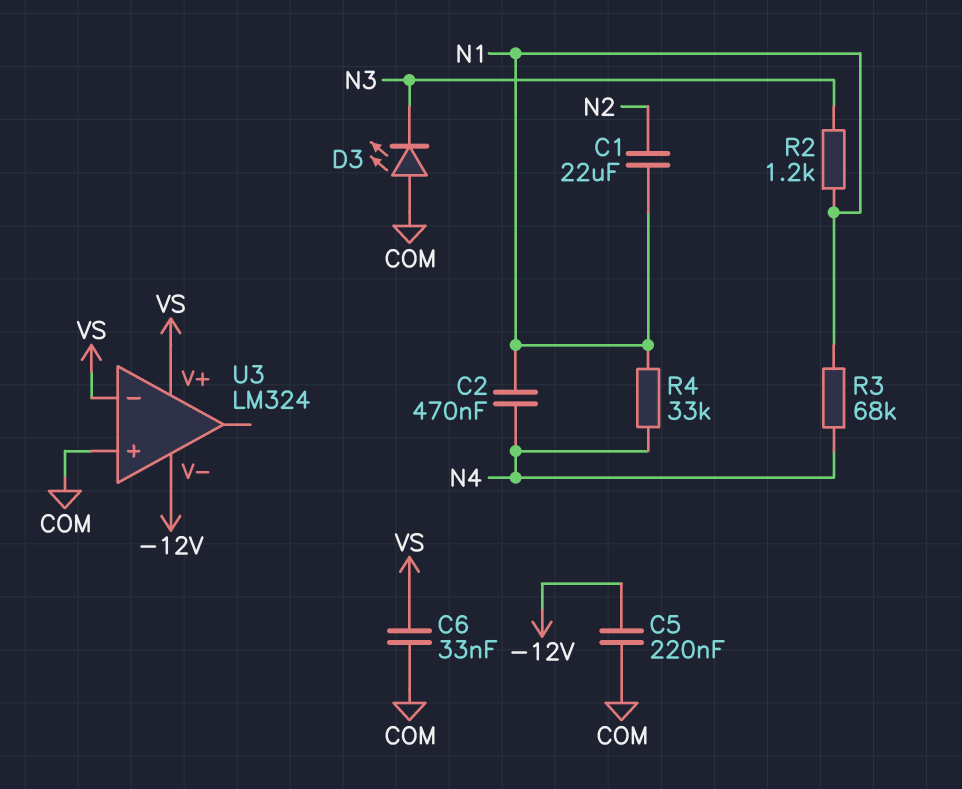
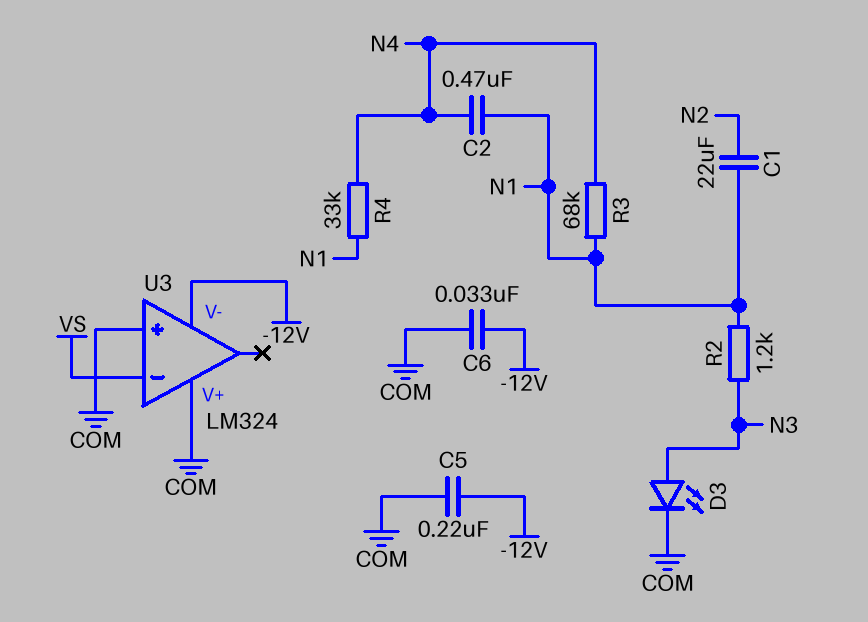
C6: 33nF (COM, VS) -> 33nF (-12V, COM)
D3: LED (A COM, K N3) -> LED (A N3, K COM)
U3 pin V+: VS -> COM

